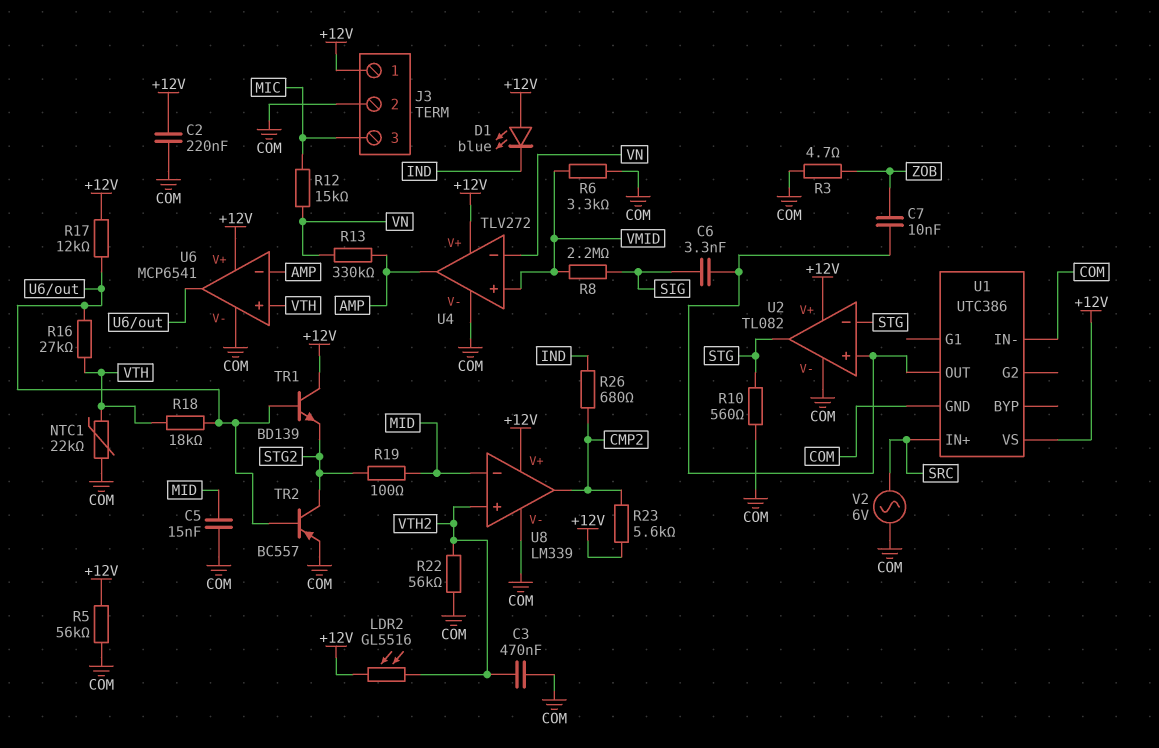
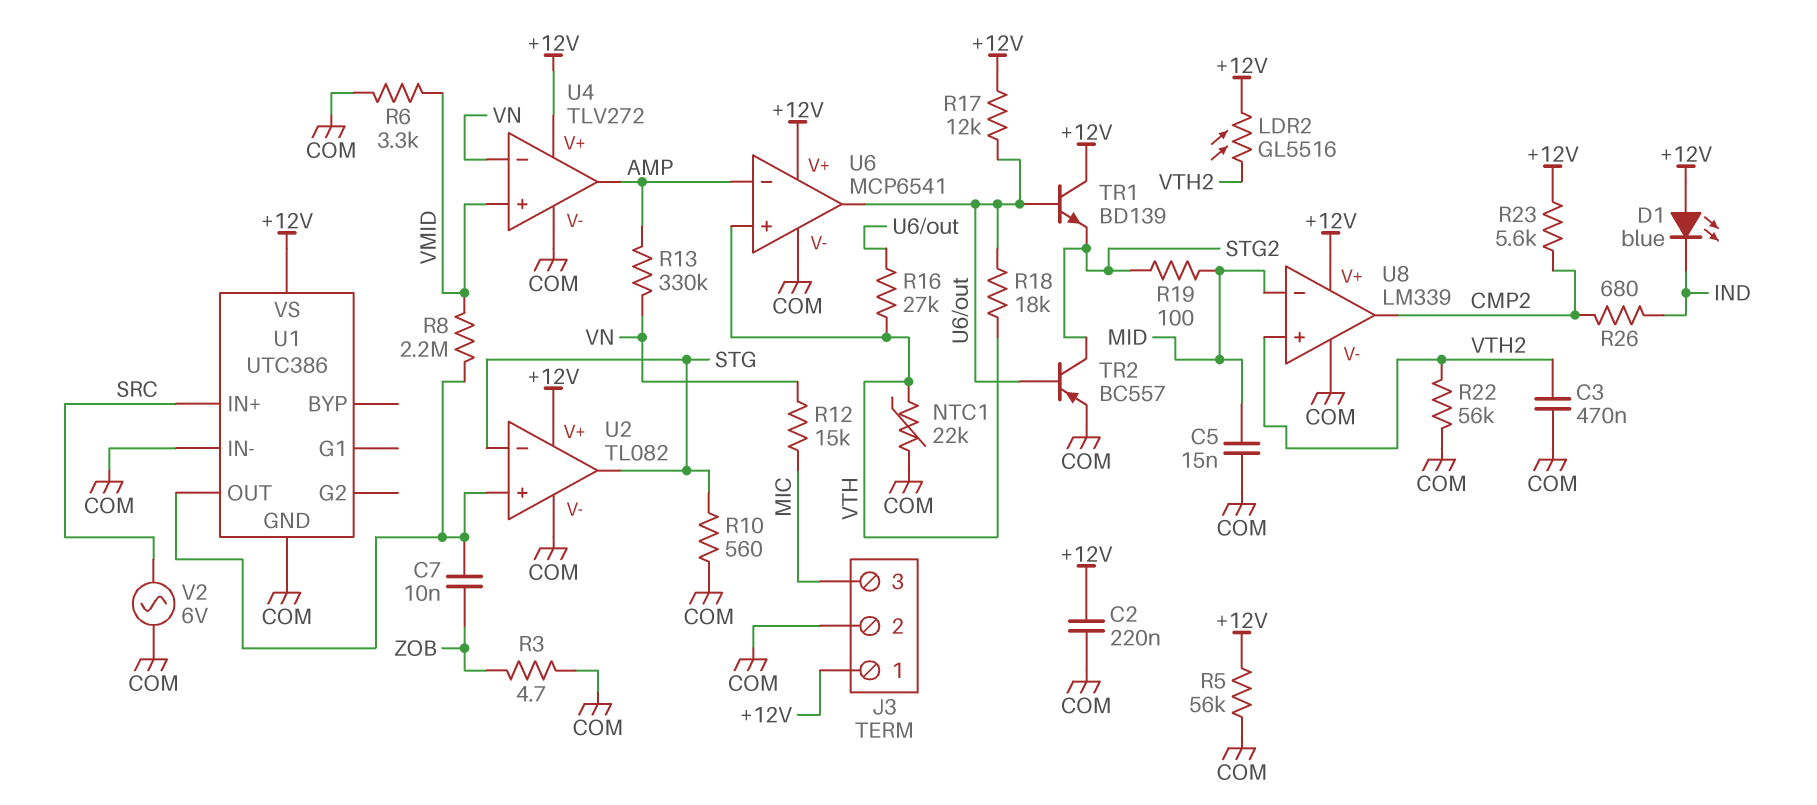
C6: 3.3nF (SIG, U1/OUT) -> none
R8: 2.2M (SIG, VMID) -> 2.2M (U1/OUT, VMID)

